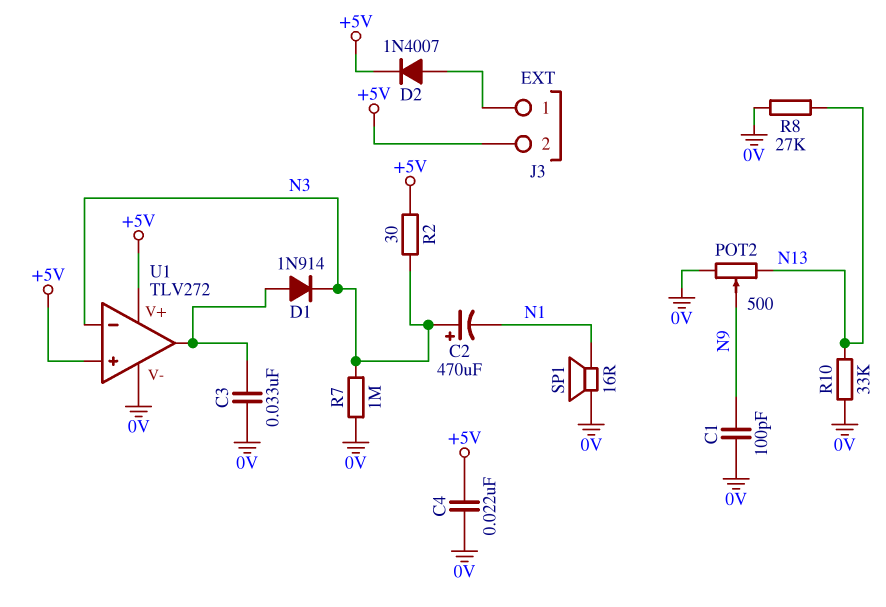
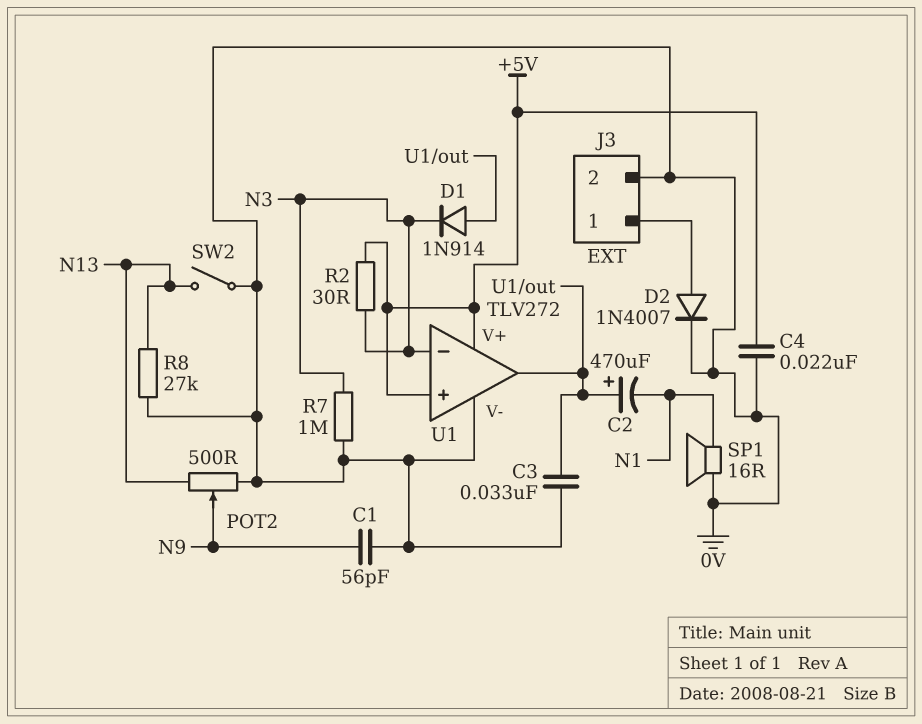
C1: 100pF (0V, N9) -> 56pF (0V, N9)
C2: 470uF (plus N3, minus N1) -> 470uF (plus U1/out, minus N1)
D2: diode 1N4007 (A J3/1, K +5V) -> diode 1N4007 (A J3/1, K 0V)
J3 pin 2: +5V -> 0V
R10: 33k (0V, N13) -> none
SW2: none -> switch (0V, N13)

